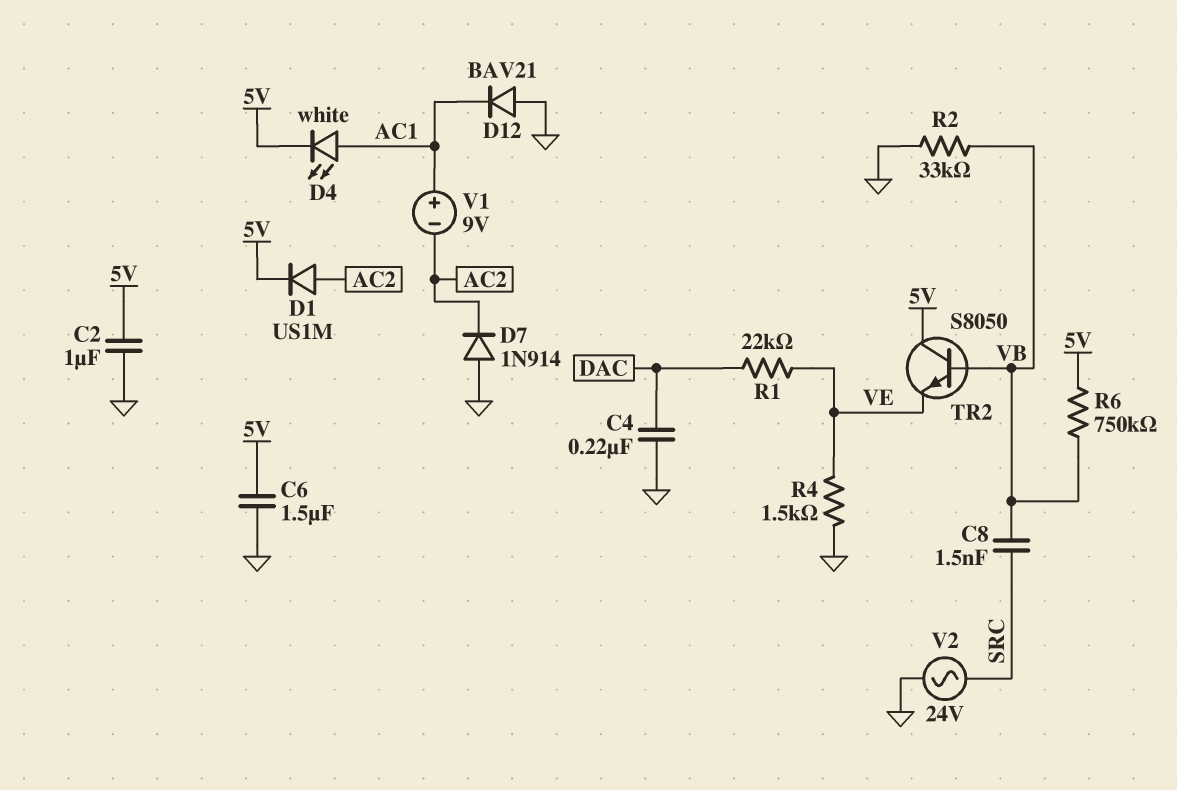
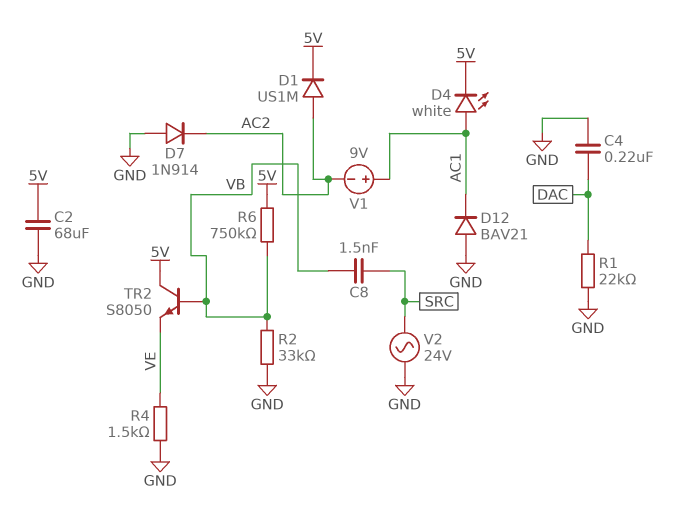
C2: 1uF (5V, GND) -> 68uF (5V, GND)
C6: 1.5uF (5V, GND) -> none
R1: 22k (DAC, VE) -> 22k (DAC, GND)

